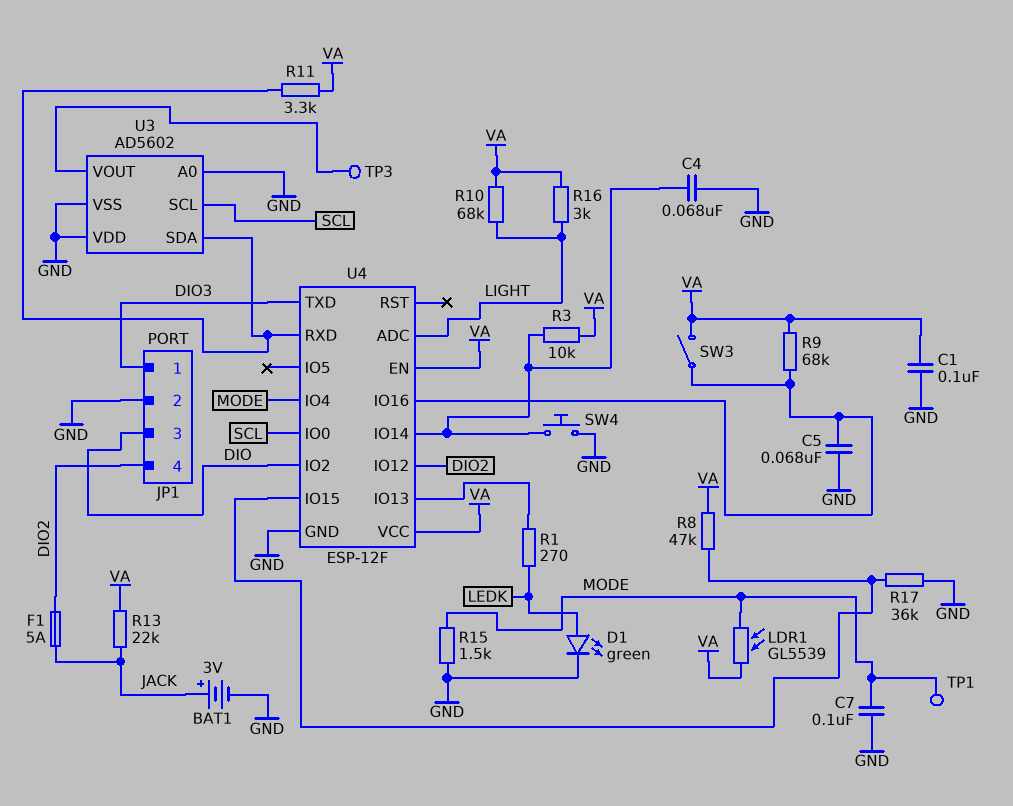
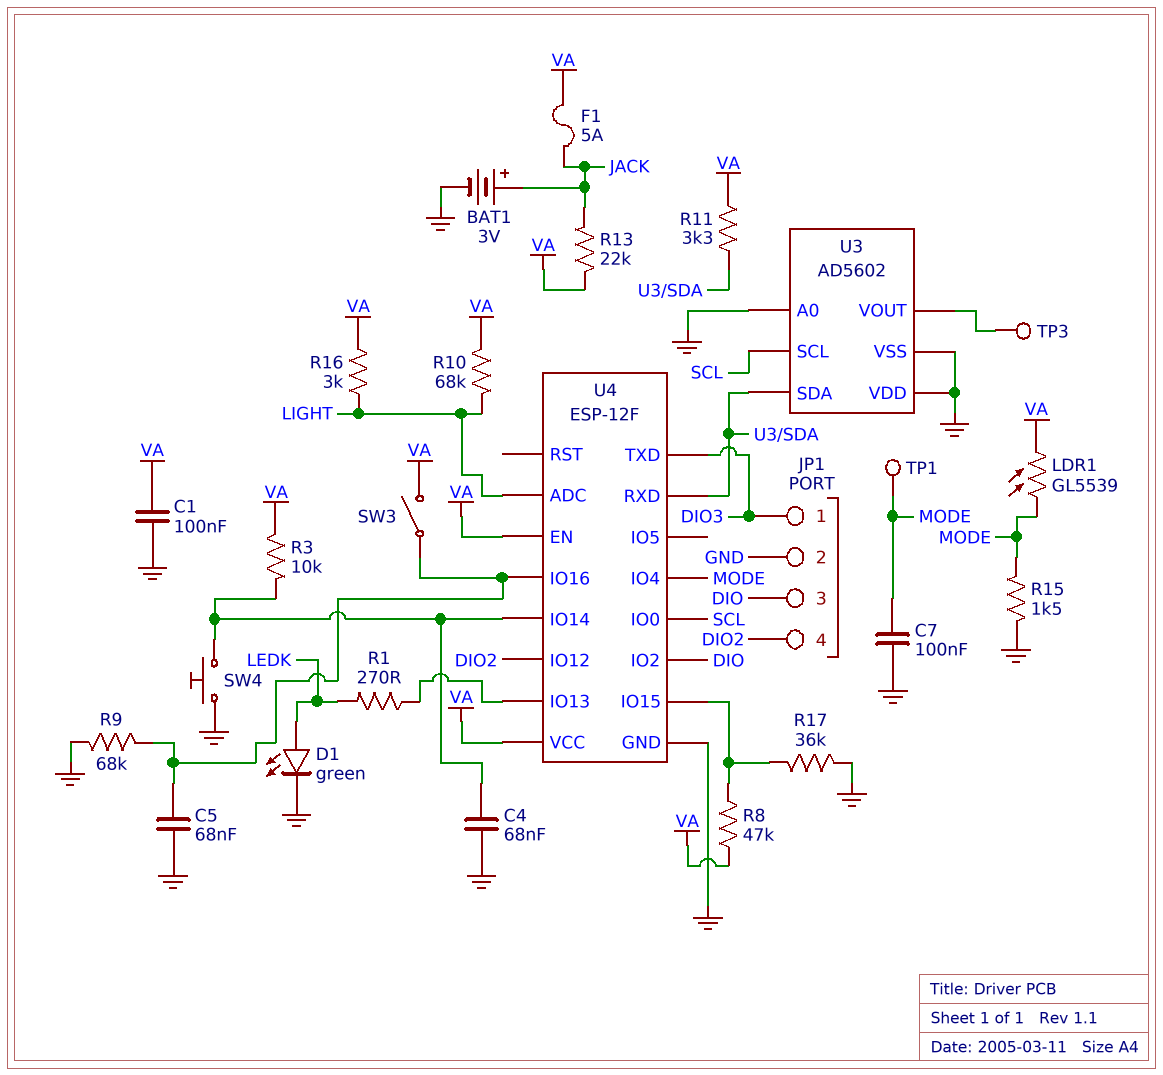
F1: 5A (DIO2, JACK) -> 5A (JACK, VA)
R9: 68k (U4/IO16, VA) -> 68k (GND, U4/IO16)

